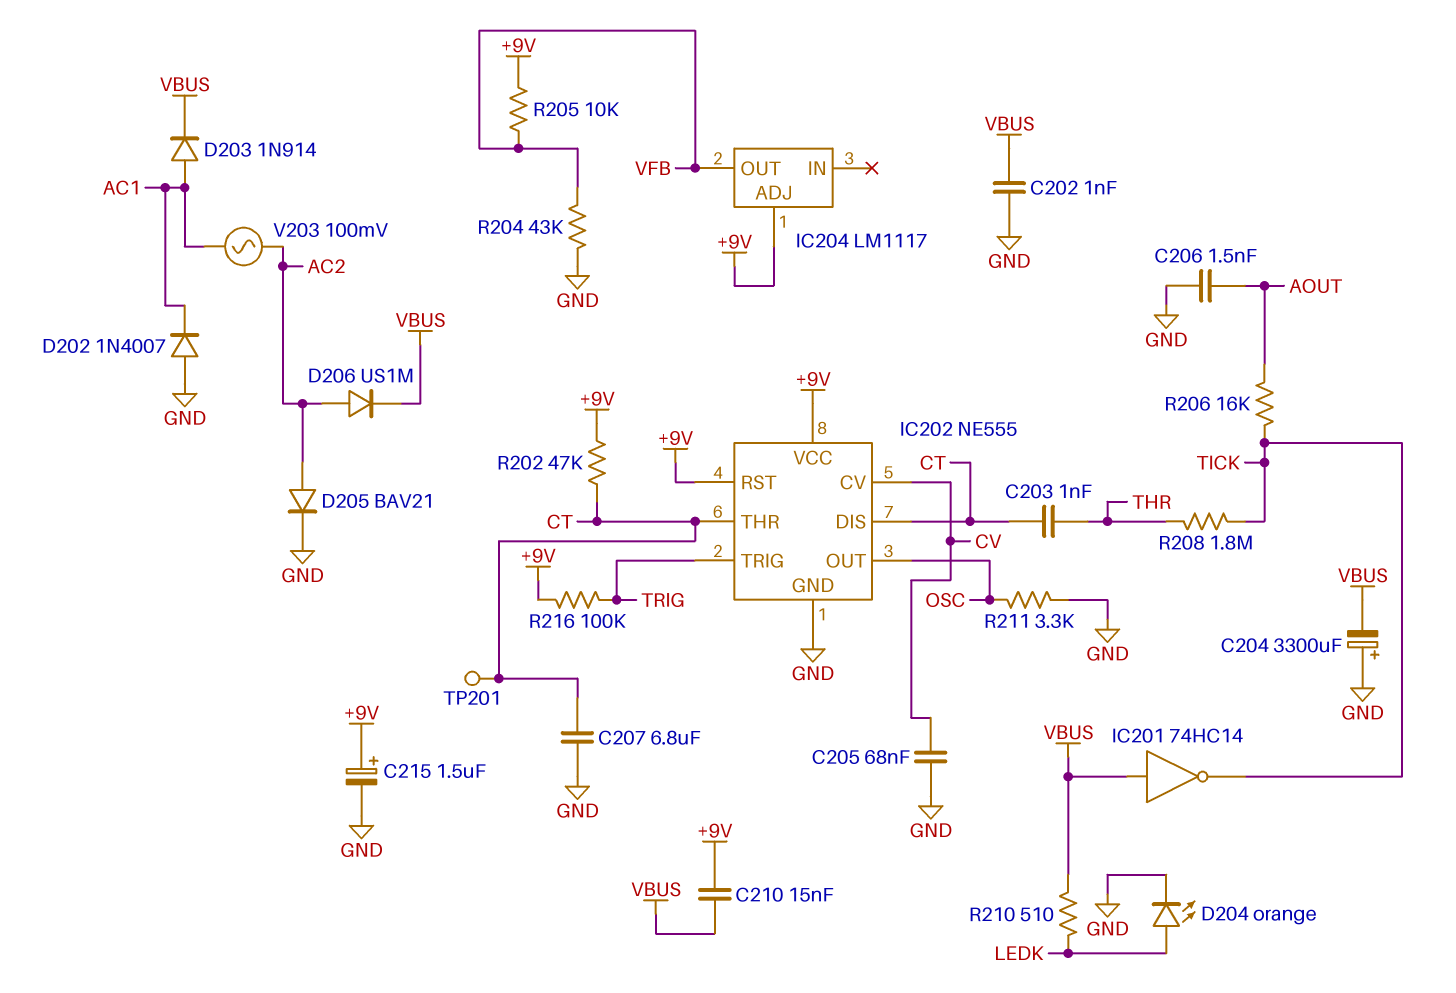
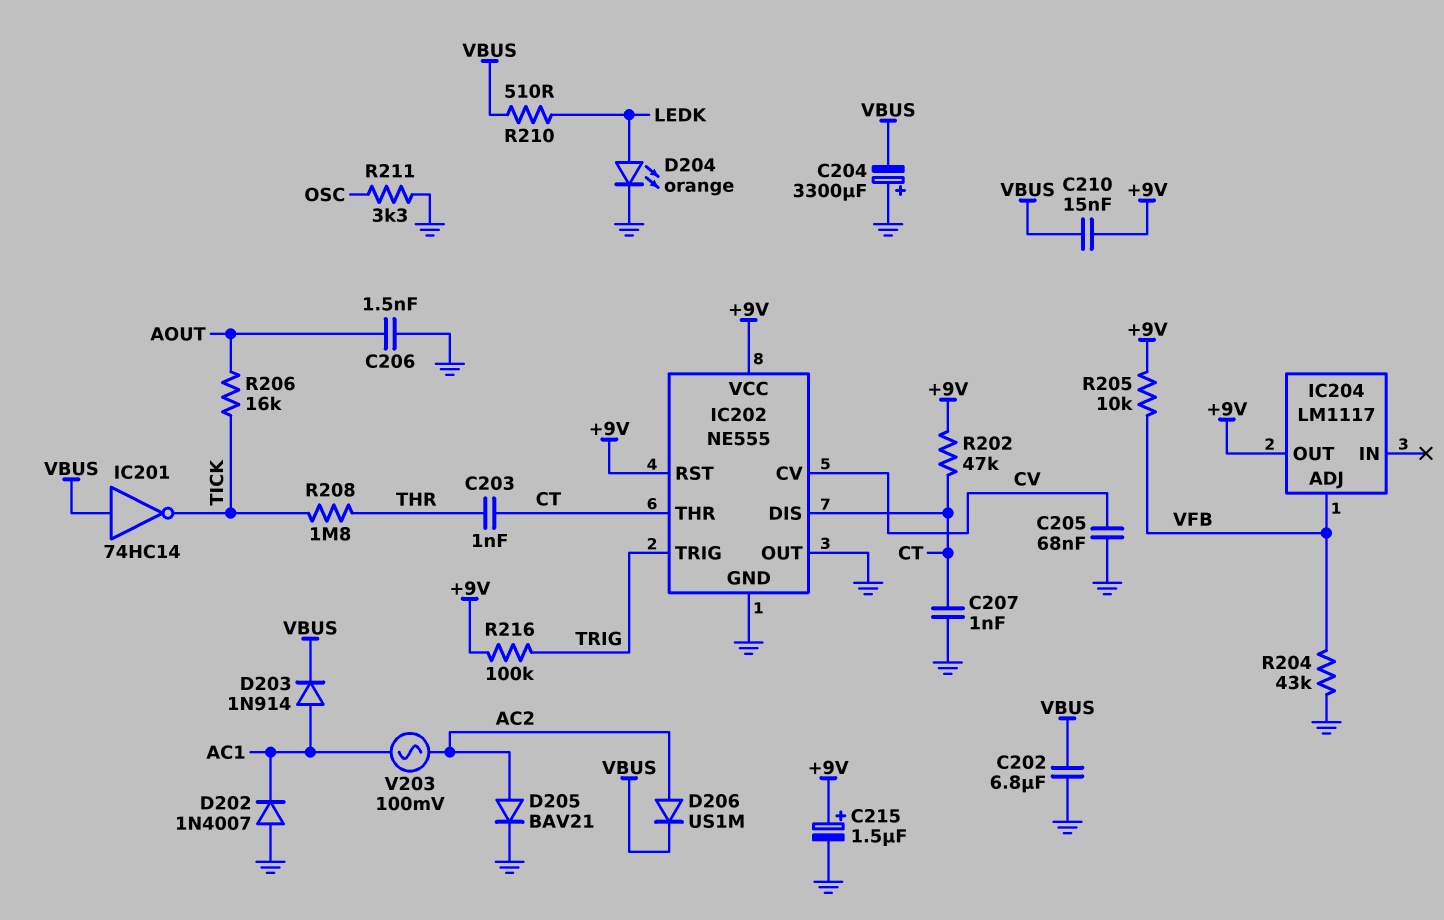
C202: 1nF (GND, VBUS) -> 6.8uF (GND, VBUS)
C207: 6.8uF (CT, GND) -> 1nF (CT, GND)
IC202 pin OUT: OSC -> GND
IC204 pin ADJ: +9V -> VFB
IC204 pin OUT: VFB -> +9V
TP201: test point (CT) -> none

